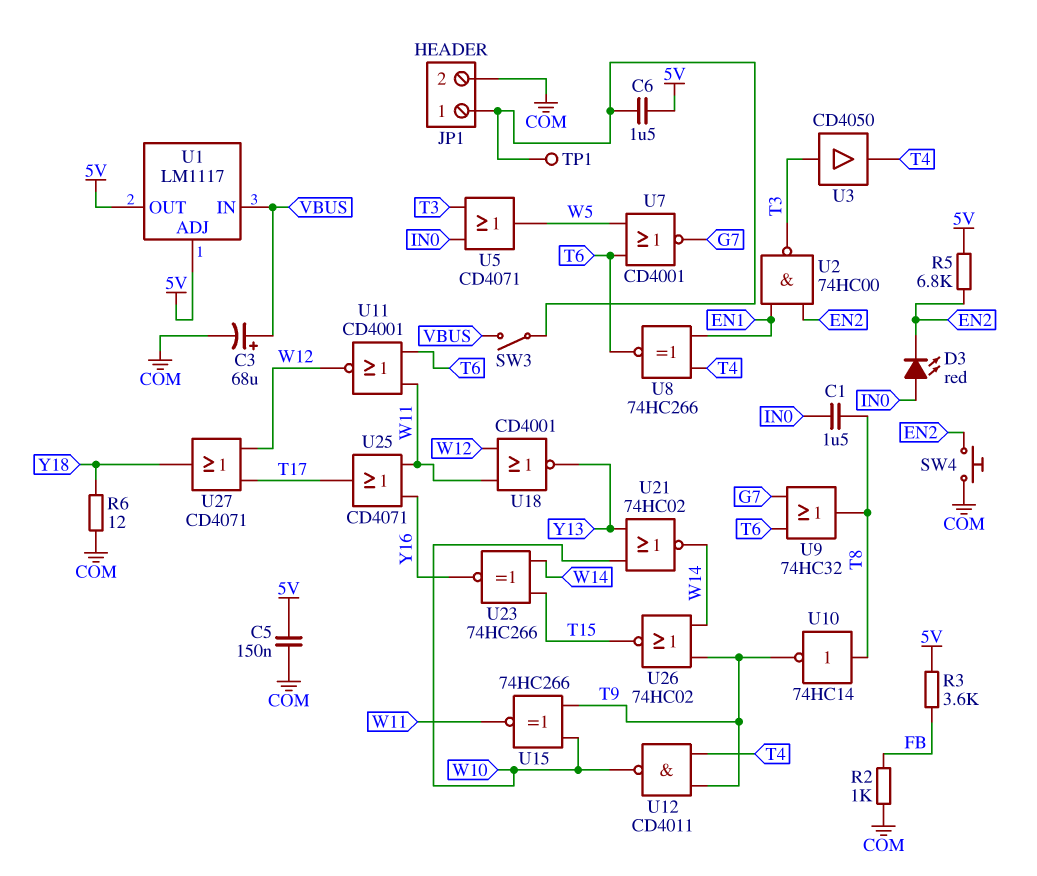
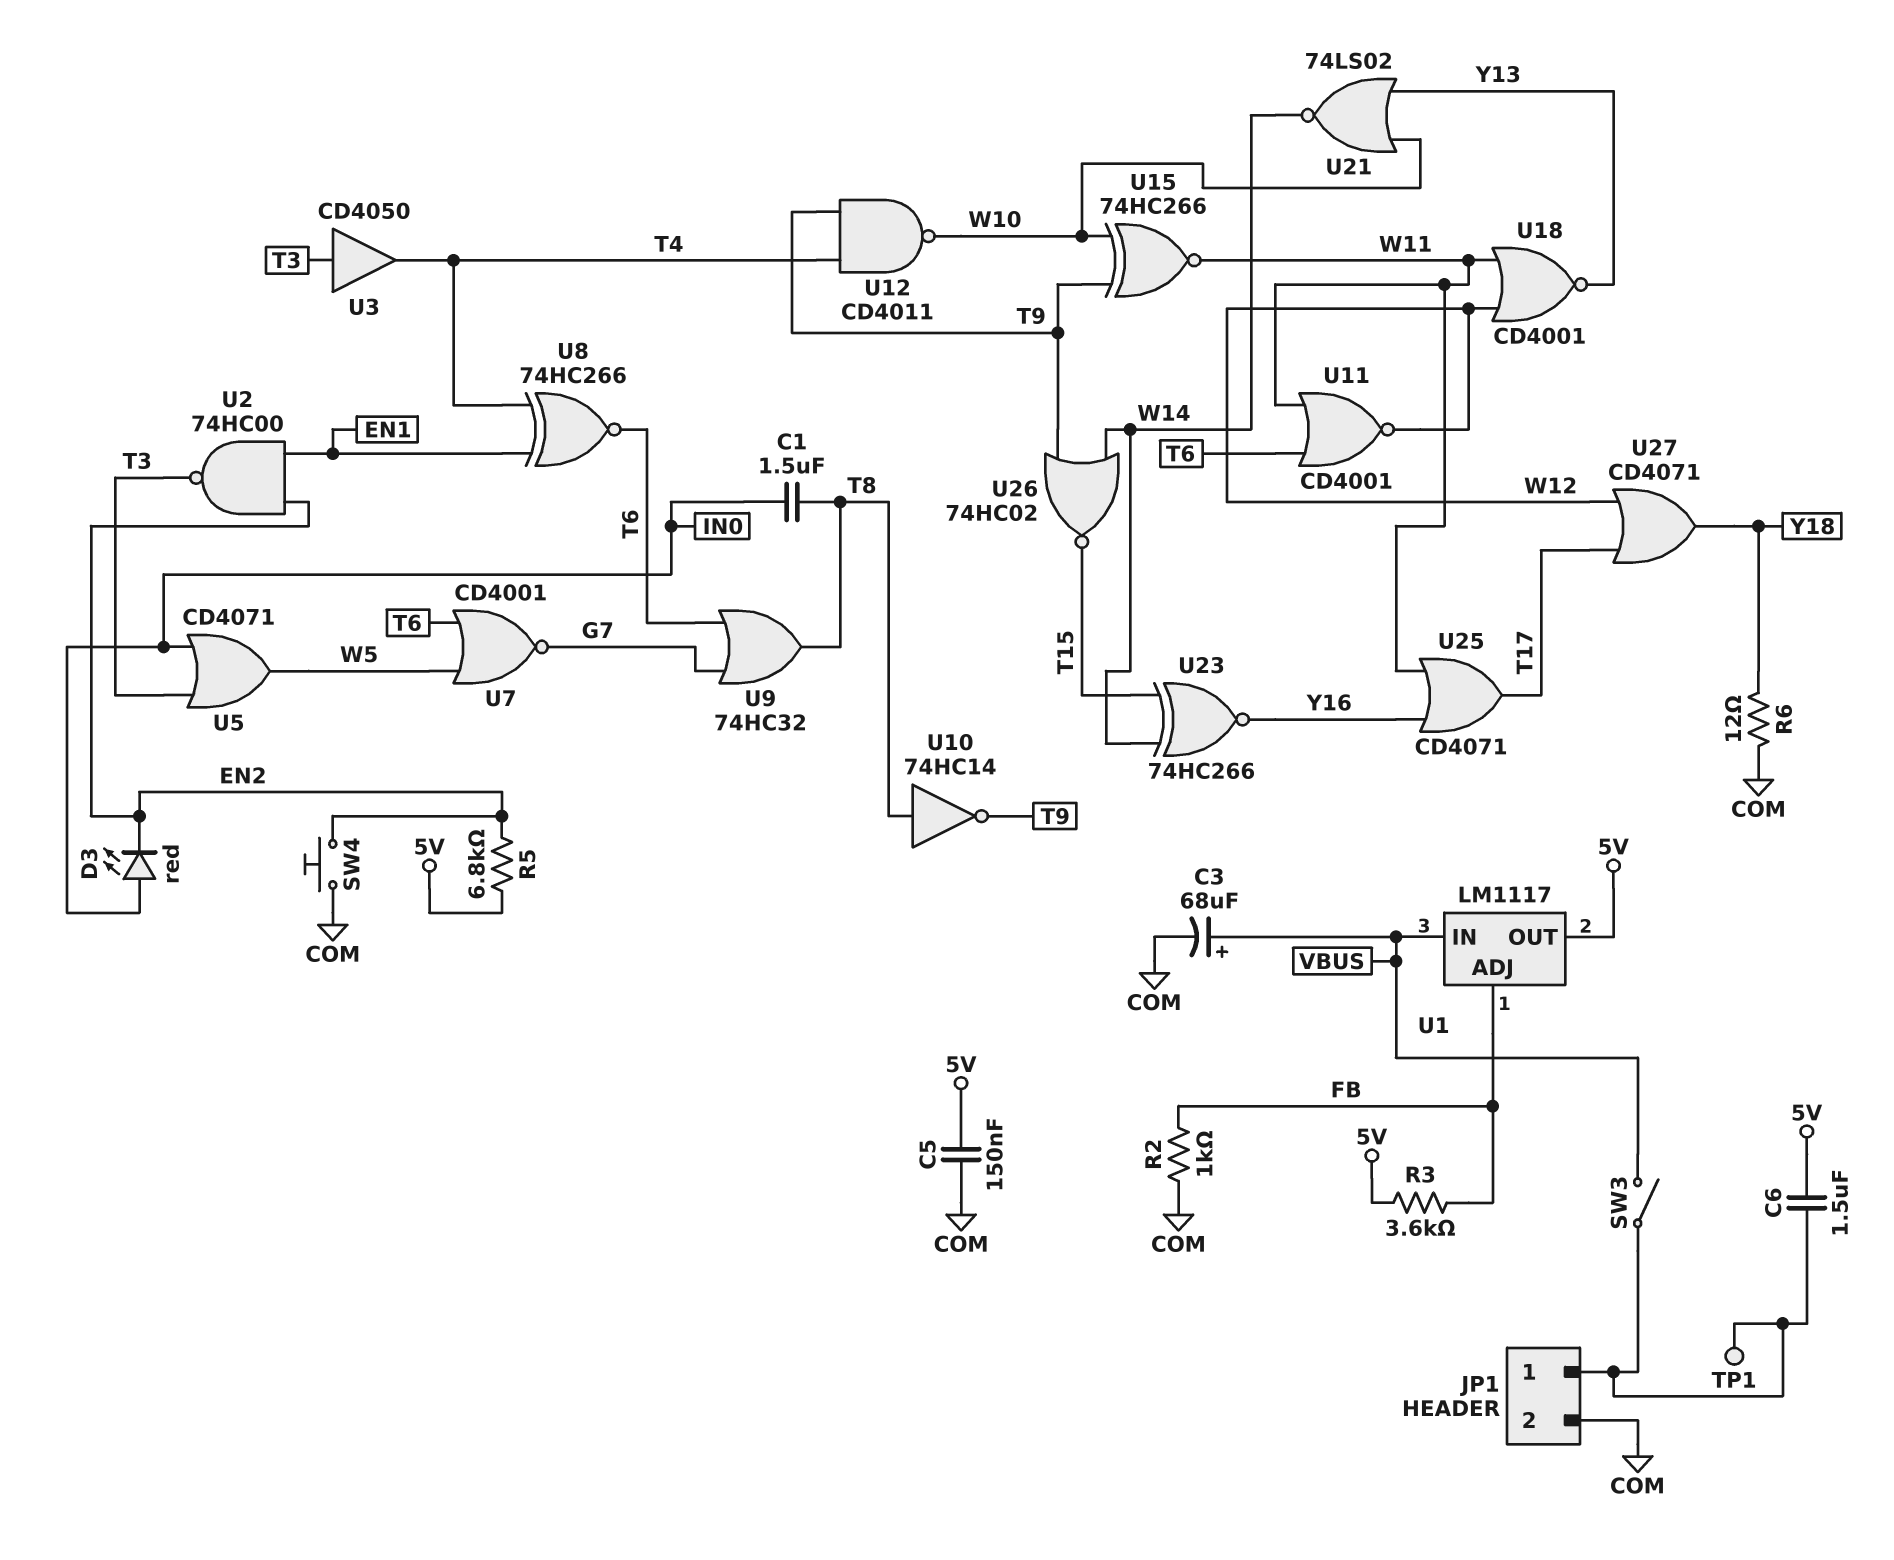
U1 pin ADJ: 5V -> FB
U21: NOR 74HC02 (in W10, in Y13, out W14) -> NOR 74LS02 (in W10, in Y13, out W14)

